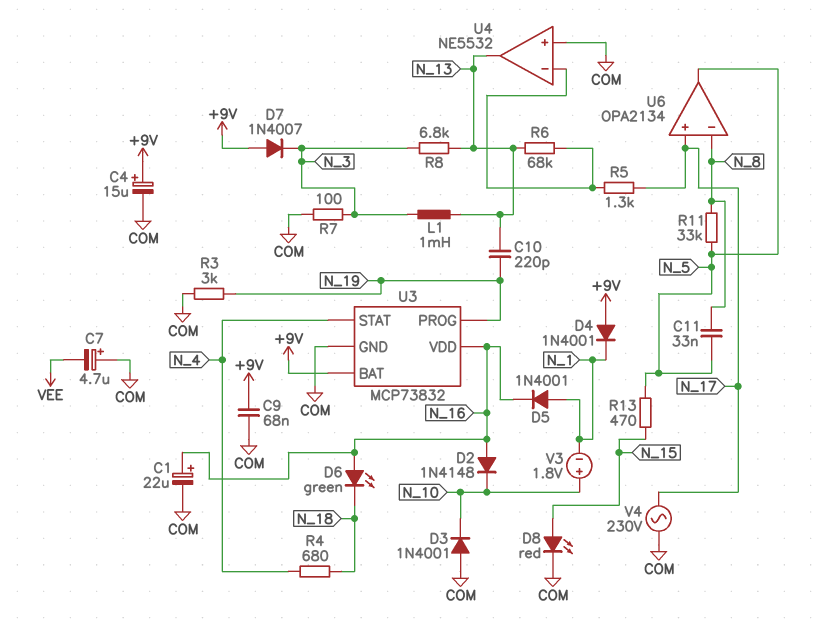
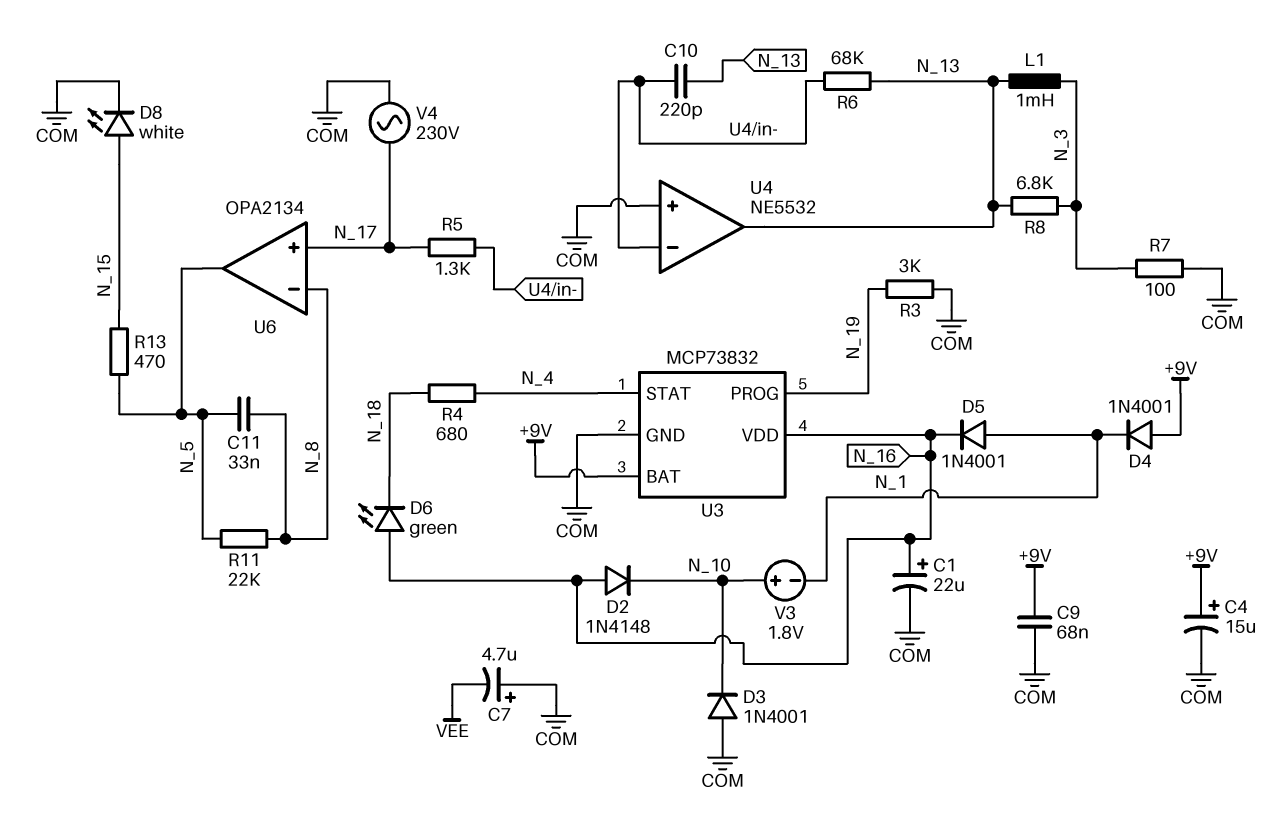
C10: 220pF (N_13, N_19) -> 220pF (N_13, U4/in-)
D7: diode 1N4007 (A +9V, K N_3) -> none
D8: LED red (A N_15, K COM) -> LED white (A N_15, K COM)
R11: 33k (N_5, N_8) -> 22k (N_5, N_8)

